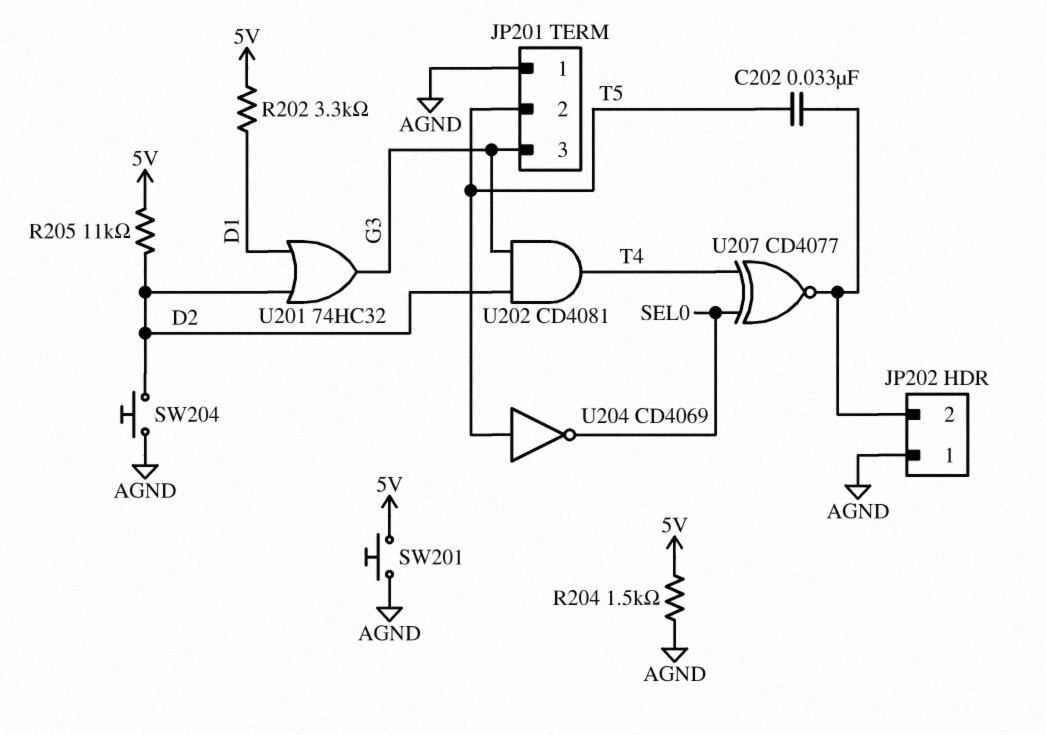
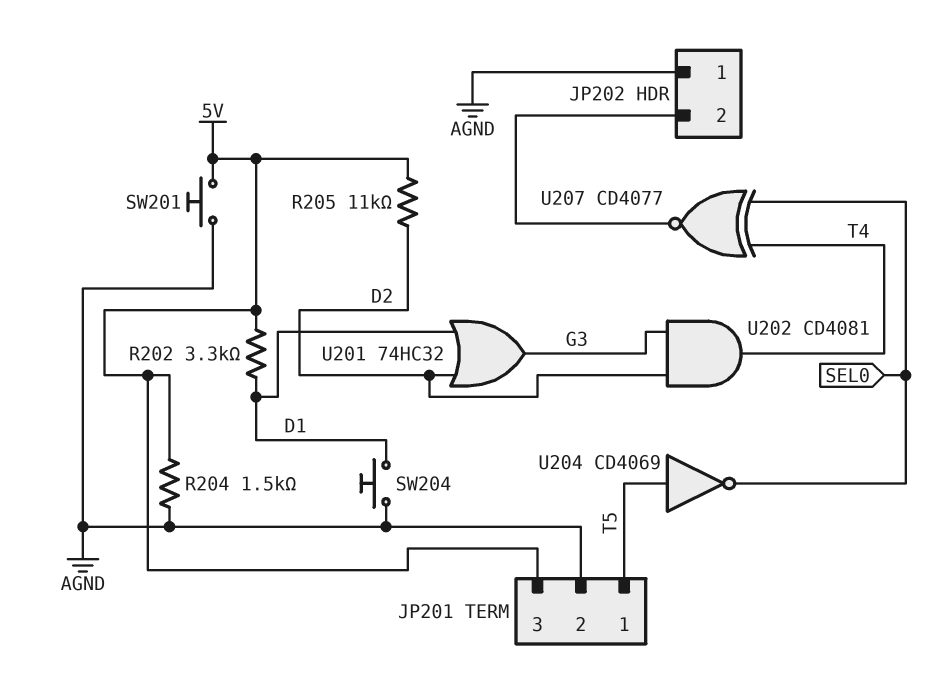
C202: 33nF (JP202/2, T5) -> none
JP201 pin 1: AGND -> T5
JP201 pin 2: T5 -> AGND
JP201 pin 3: G3 -> 5V
SW204: button (AGND, D2) -> button (AGND, D1)

